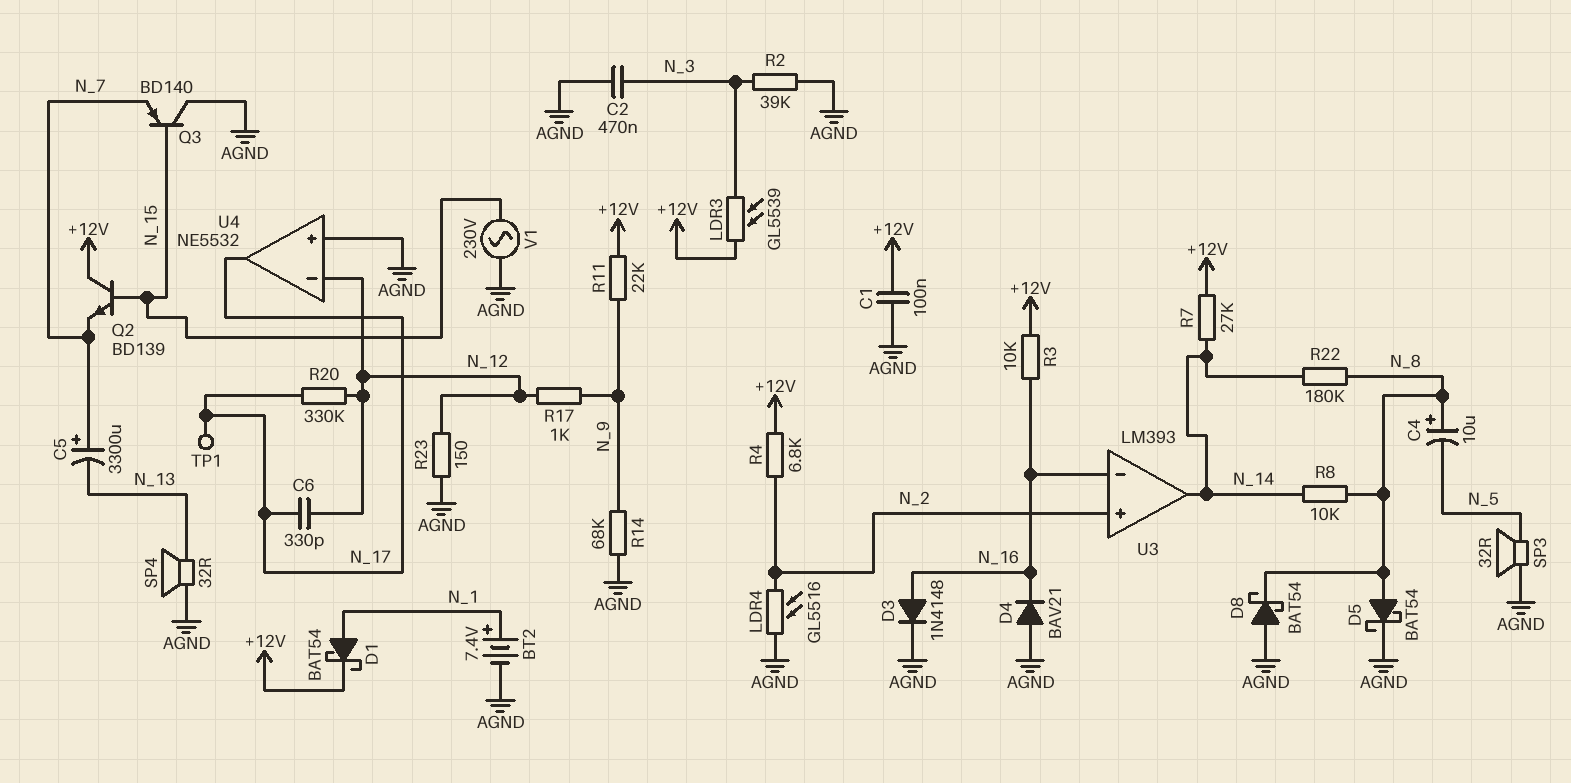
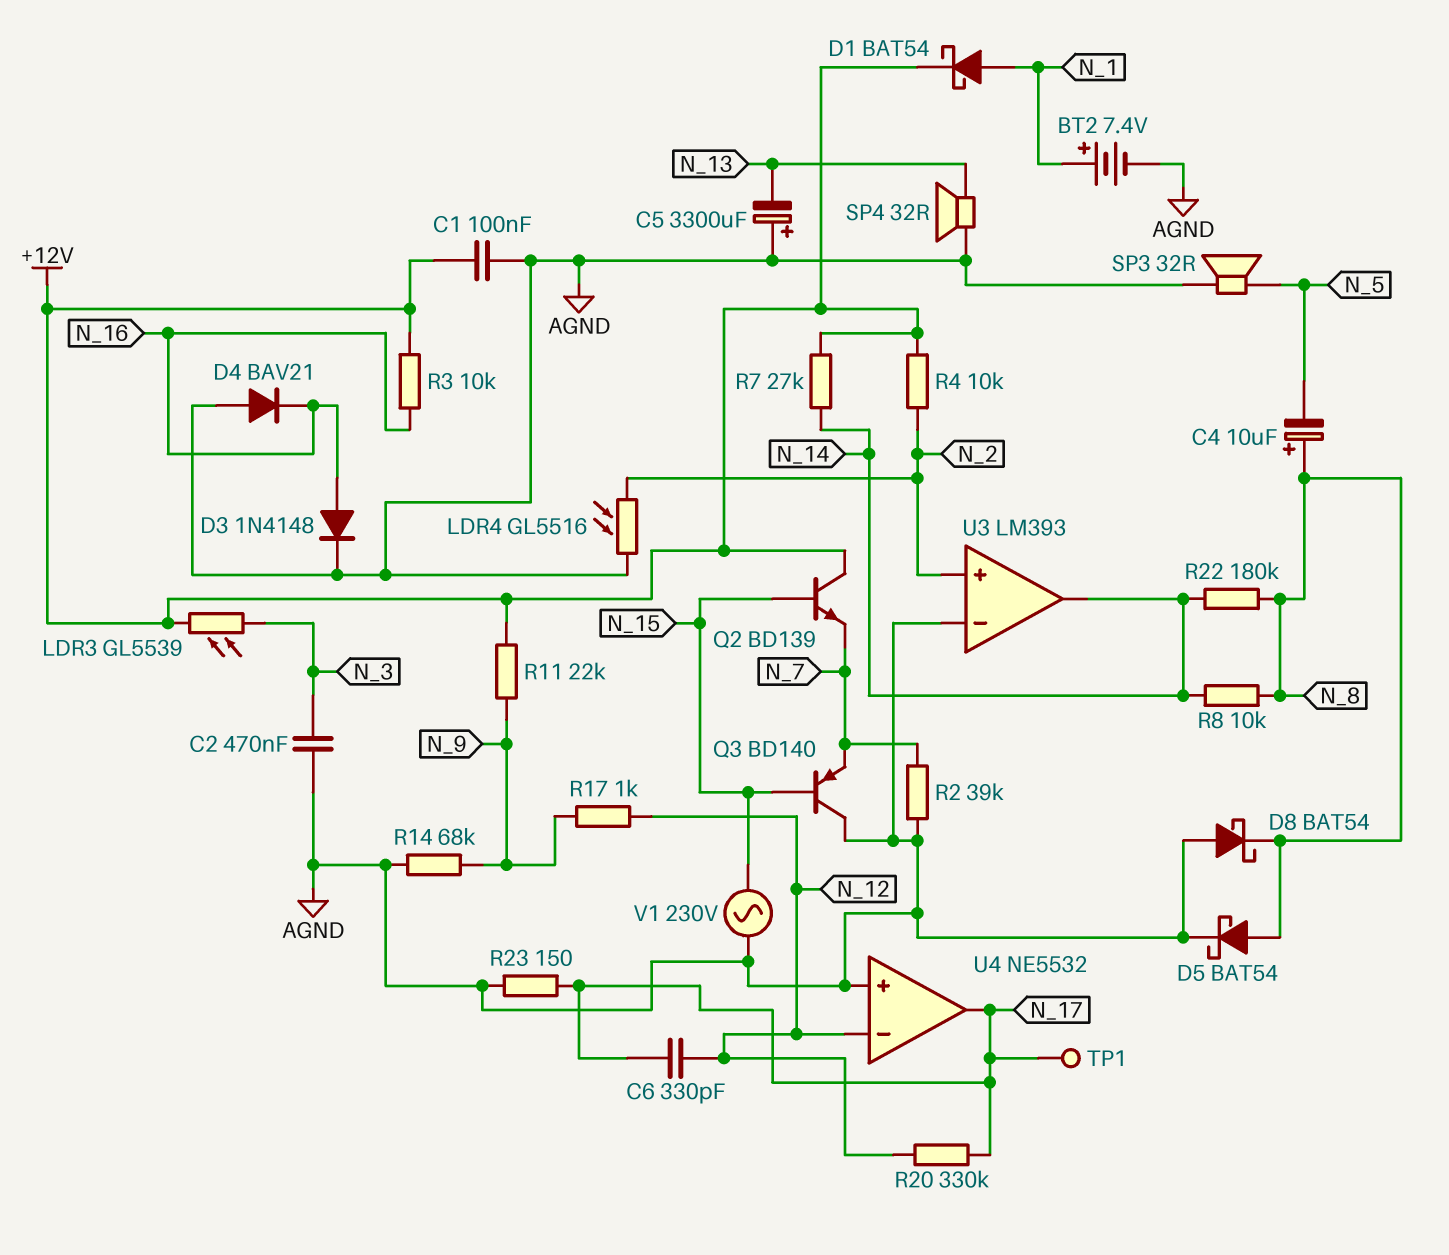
C5: 3300uF (plus N_7, minus N_13) -> 3300uF (plus AGND, minus N_13)
R2: 39k (AGND, N_3) -> 39k (AGND, N_7)
R4: 6.8k (+12V, N_2) -> 10k (+12V, N_2)
R23: 150 (AGND, N_12) -> 150 (AGND, N_17)
U3 pin in-: N_16 -> AGND

